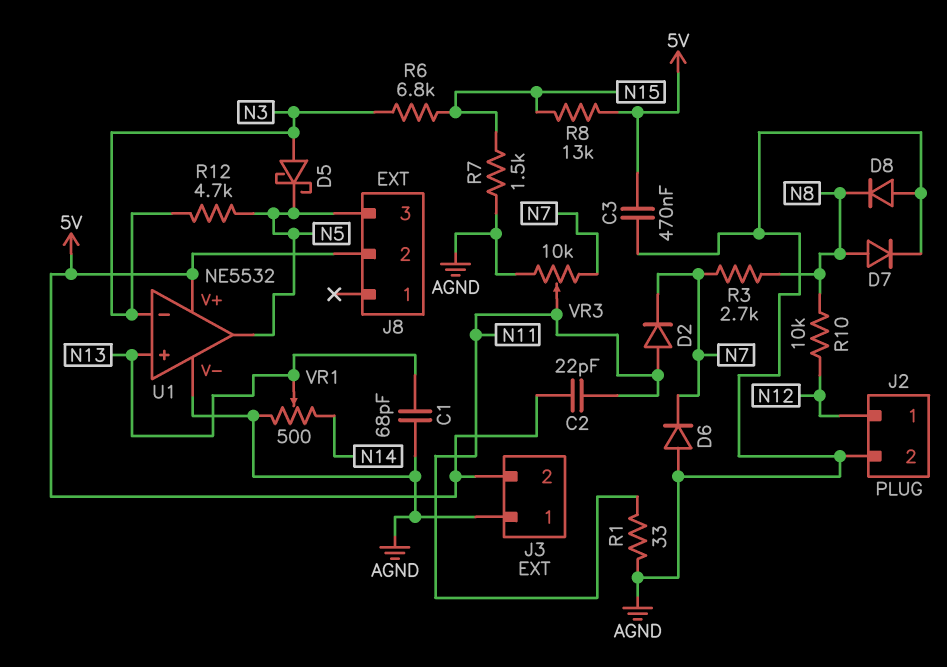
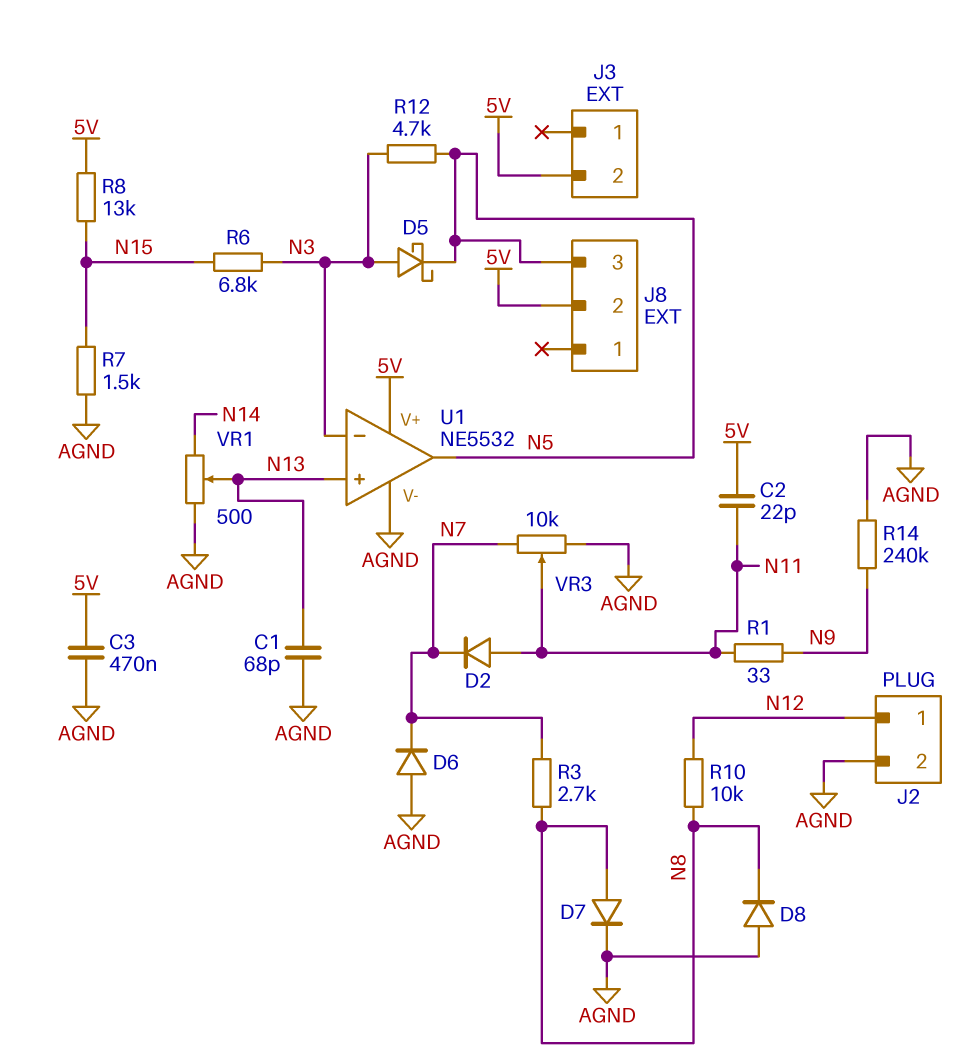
J3 pin 1: AGND -> none
R1: 33 (AGND, N11) -> 33 (N9, N11)
R14: none -> 240k (AGND, N9)

